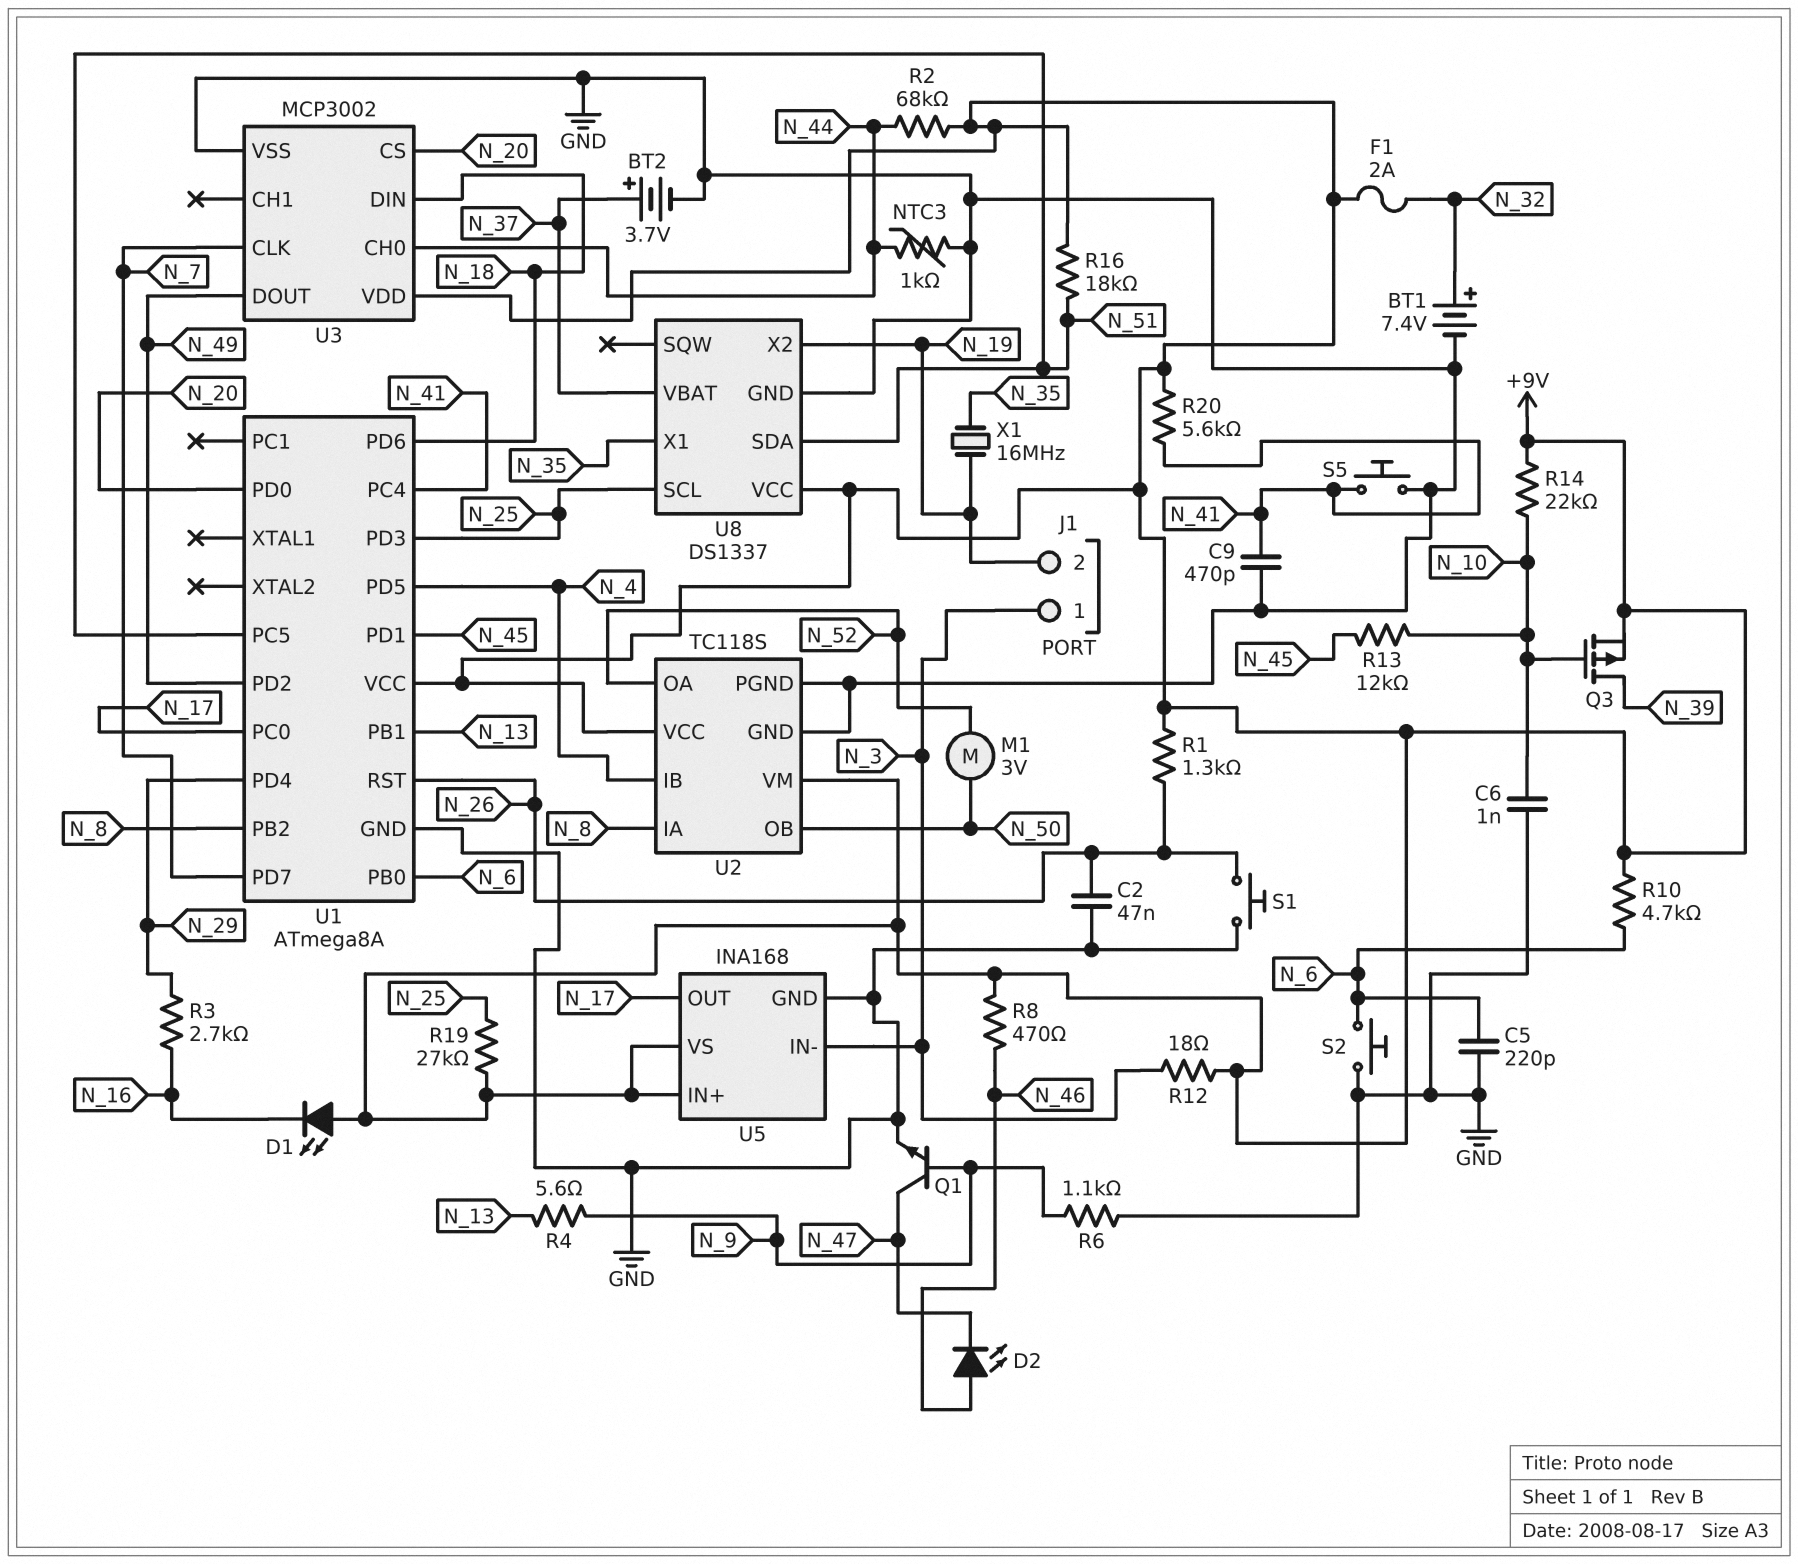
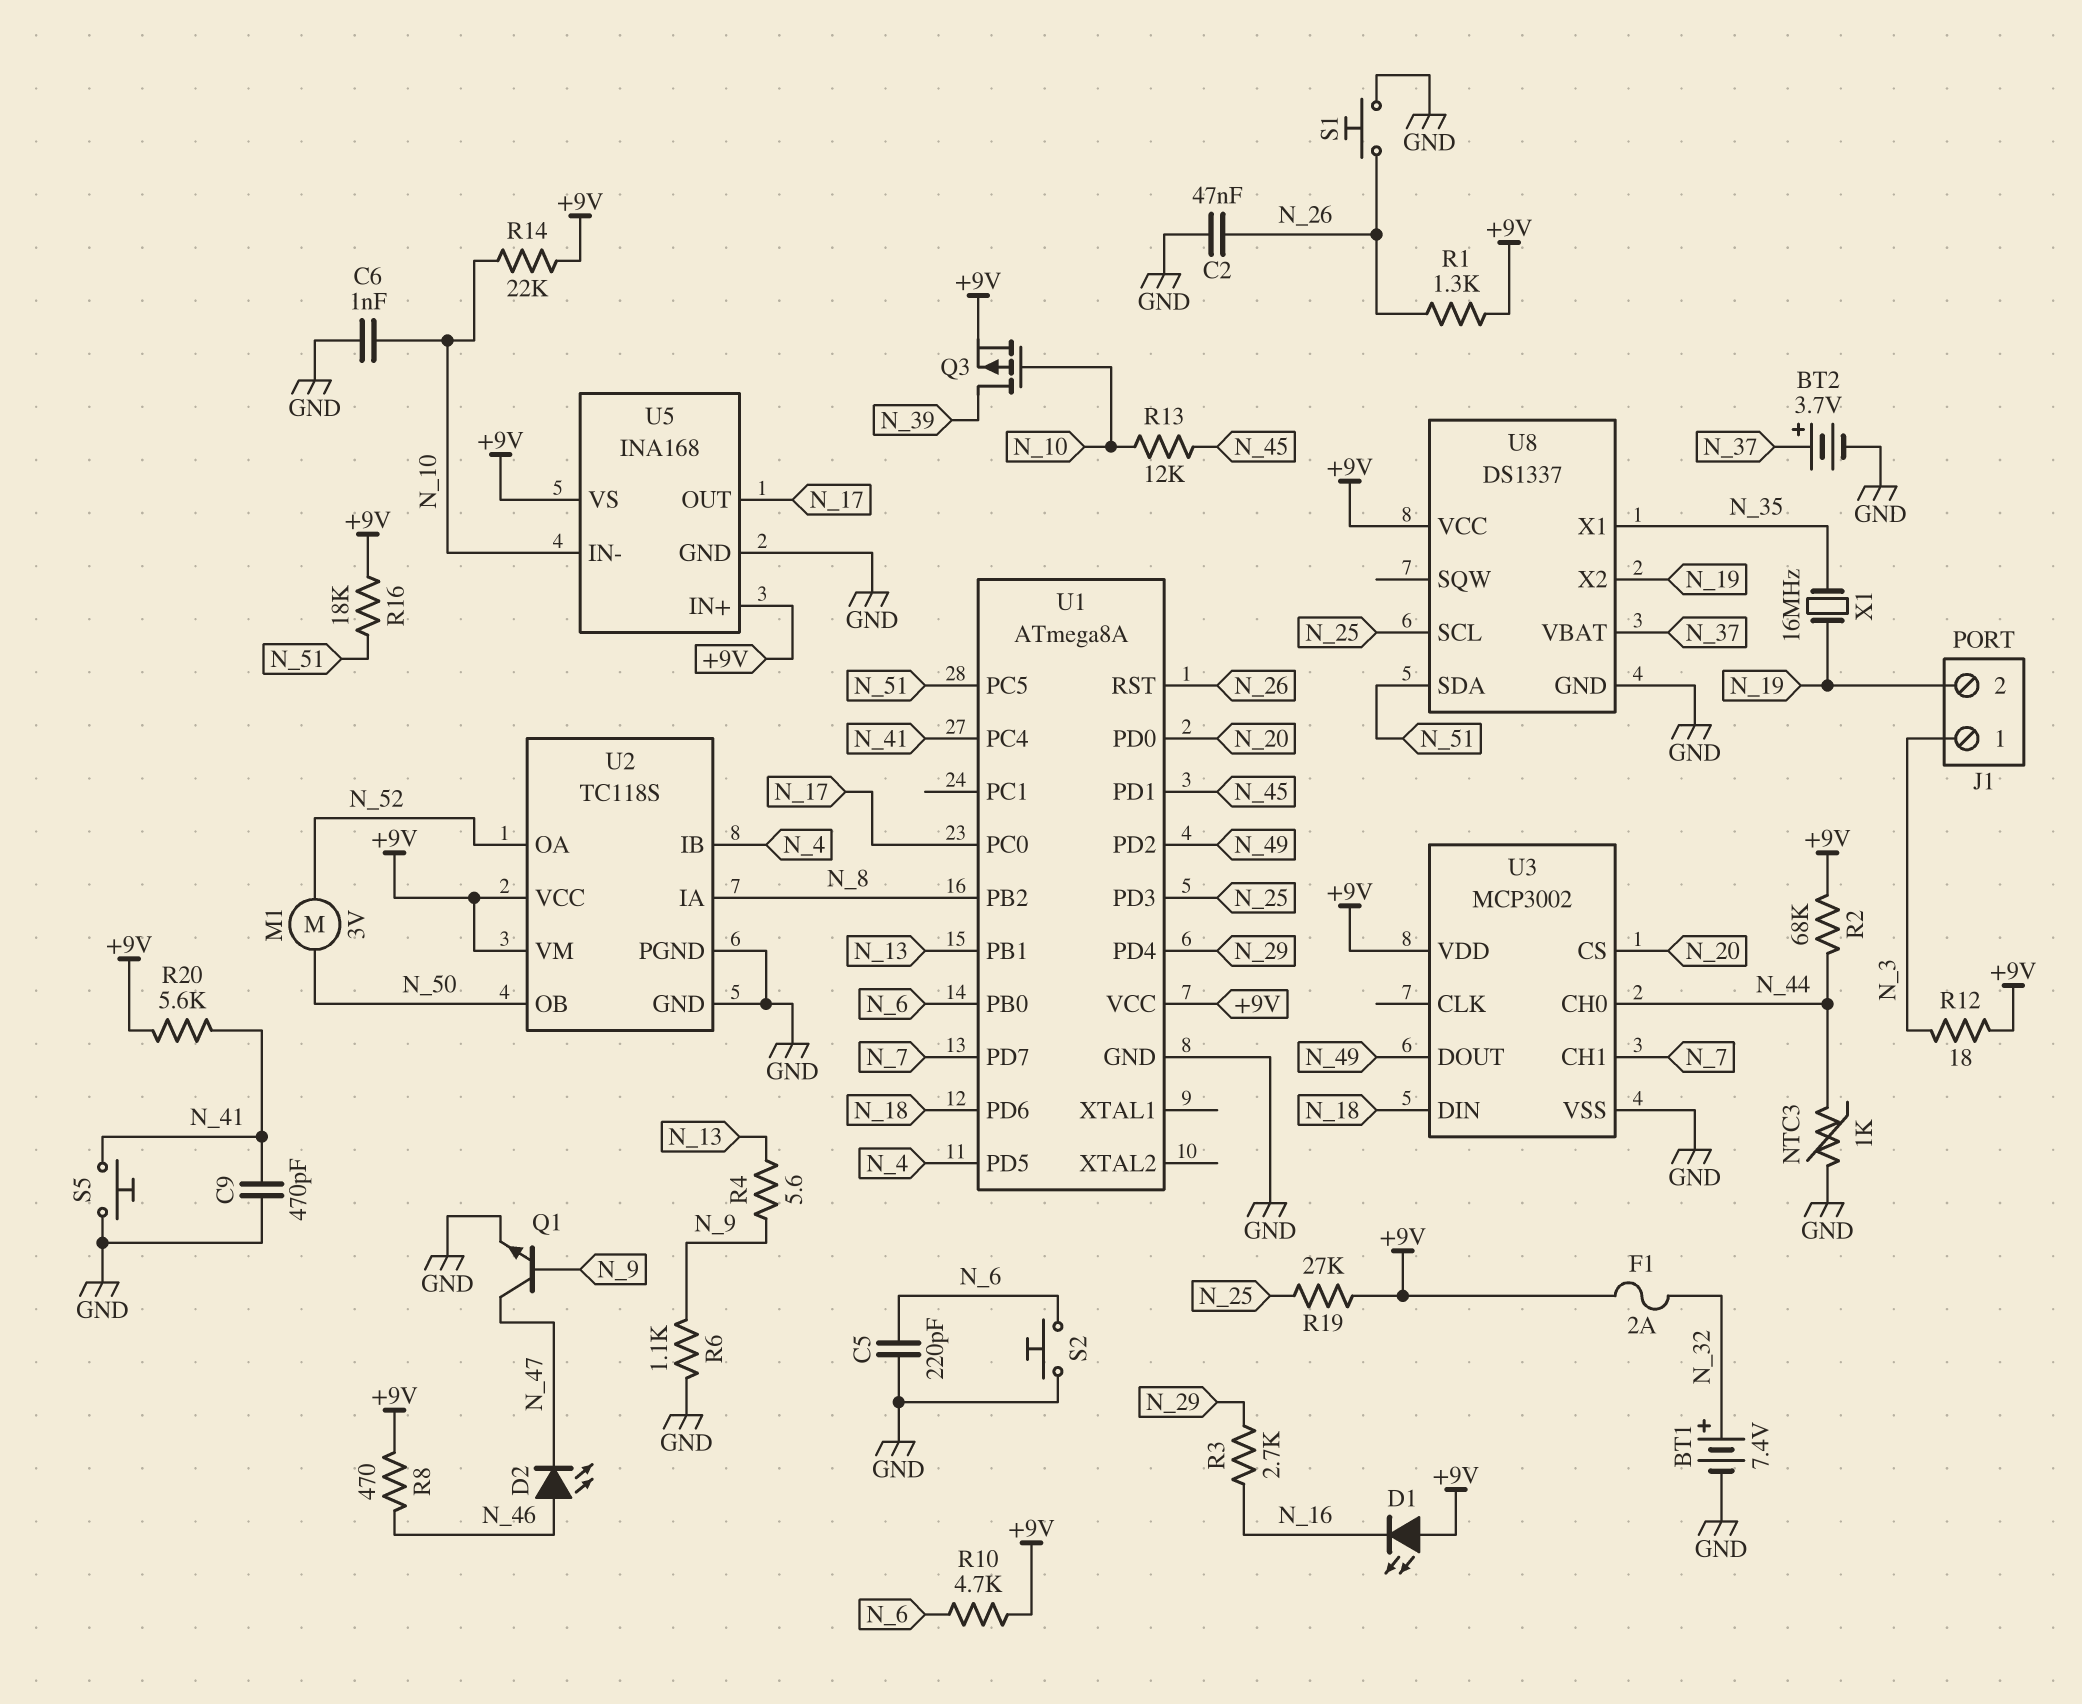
U3 pin CH1: none -> N_7
U3 pin CLK: N_7 -> none
U5 pin IN-: N_3 -> N_10

